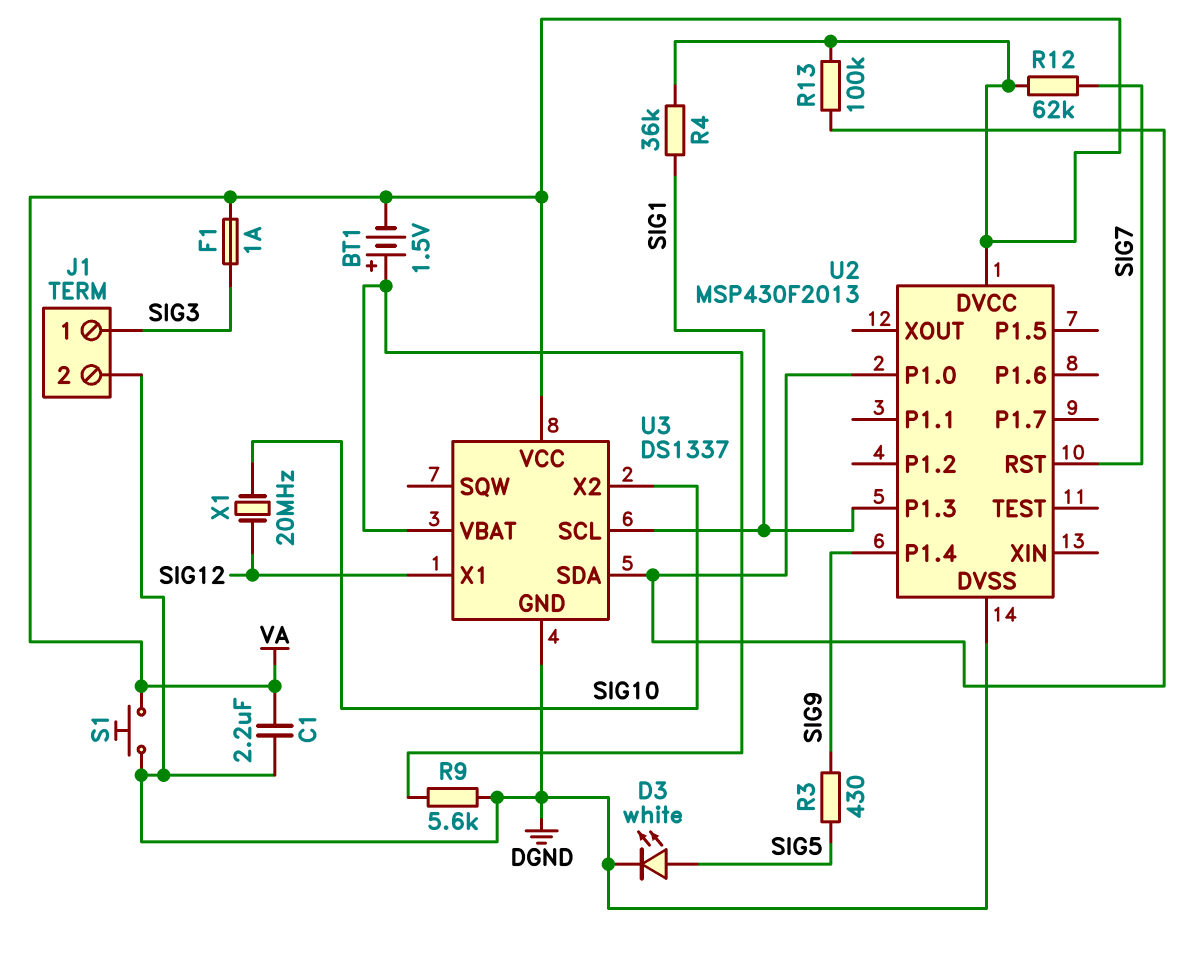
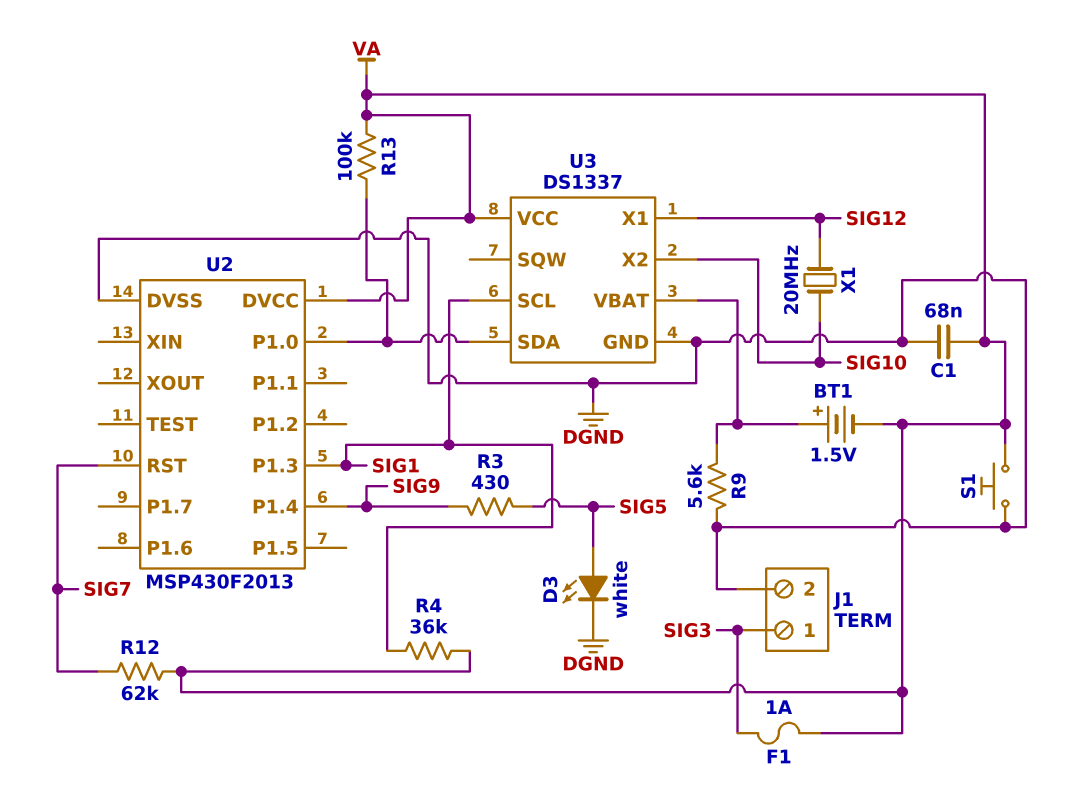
C1: 2.2uF (DGND, VA) -> 68nF (DGND, VA)

